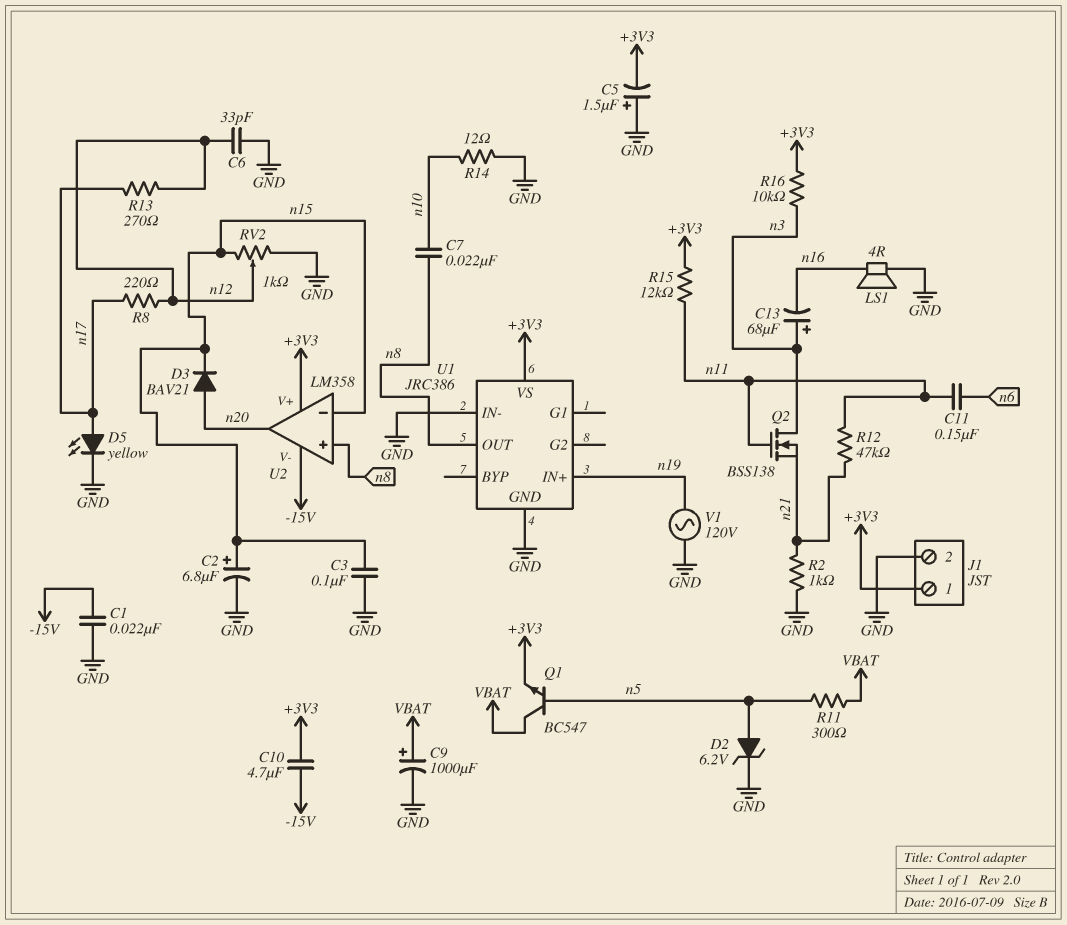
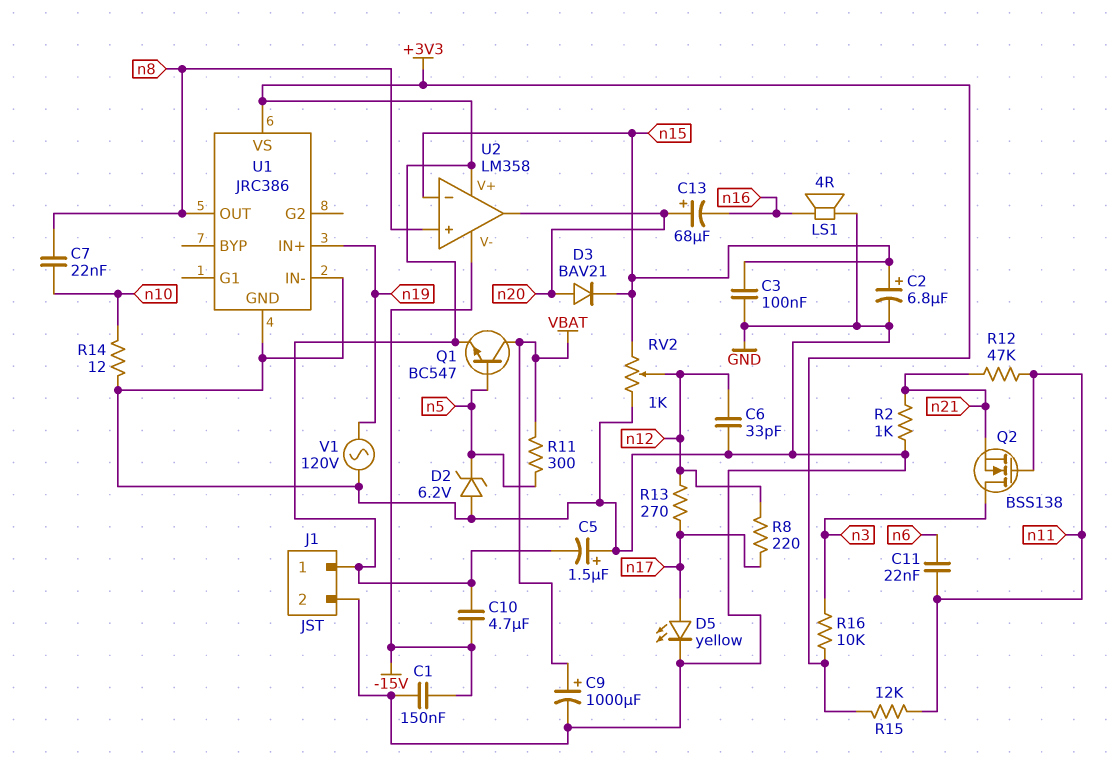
C1: 22nF (-15V, GND) -> 150nF (-15V, GND)
C11: 150nF (n6, n11) -> 22nF (n6, n11)
C13: 68uF (plus n3, minus n16) -> 68uF (plus n20, minus n16)
D2: zener 6.2V (A n5, K GND) -> zener 6.2V (A GND, K n5)

